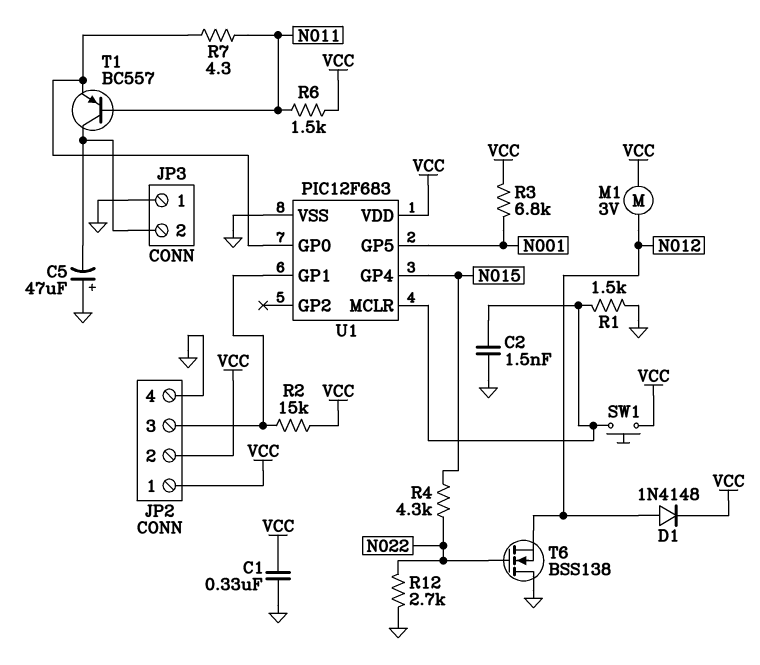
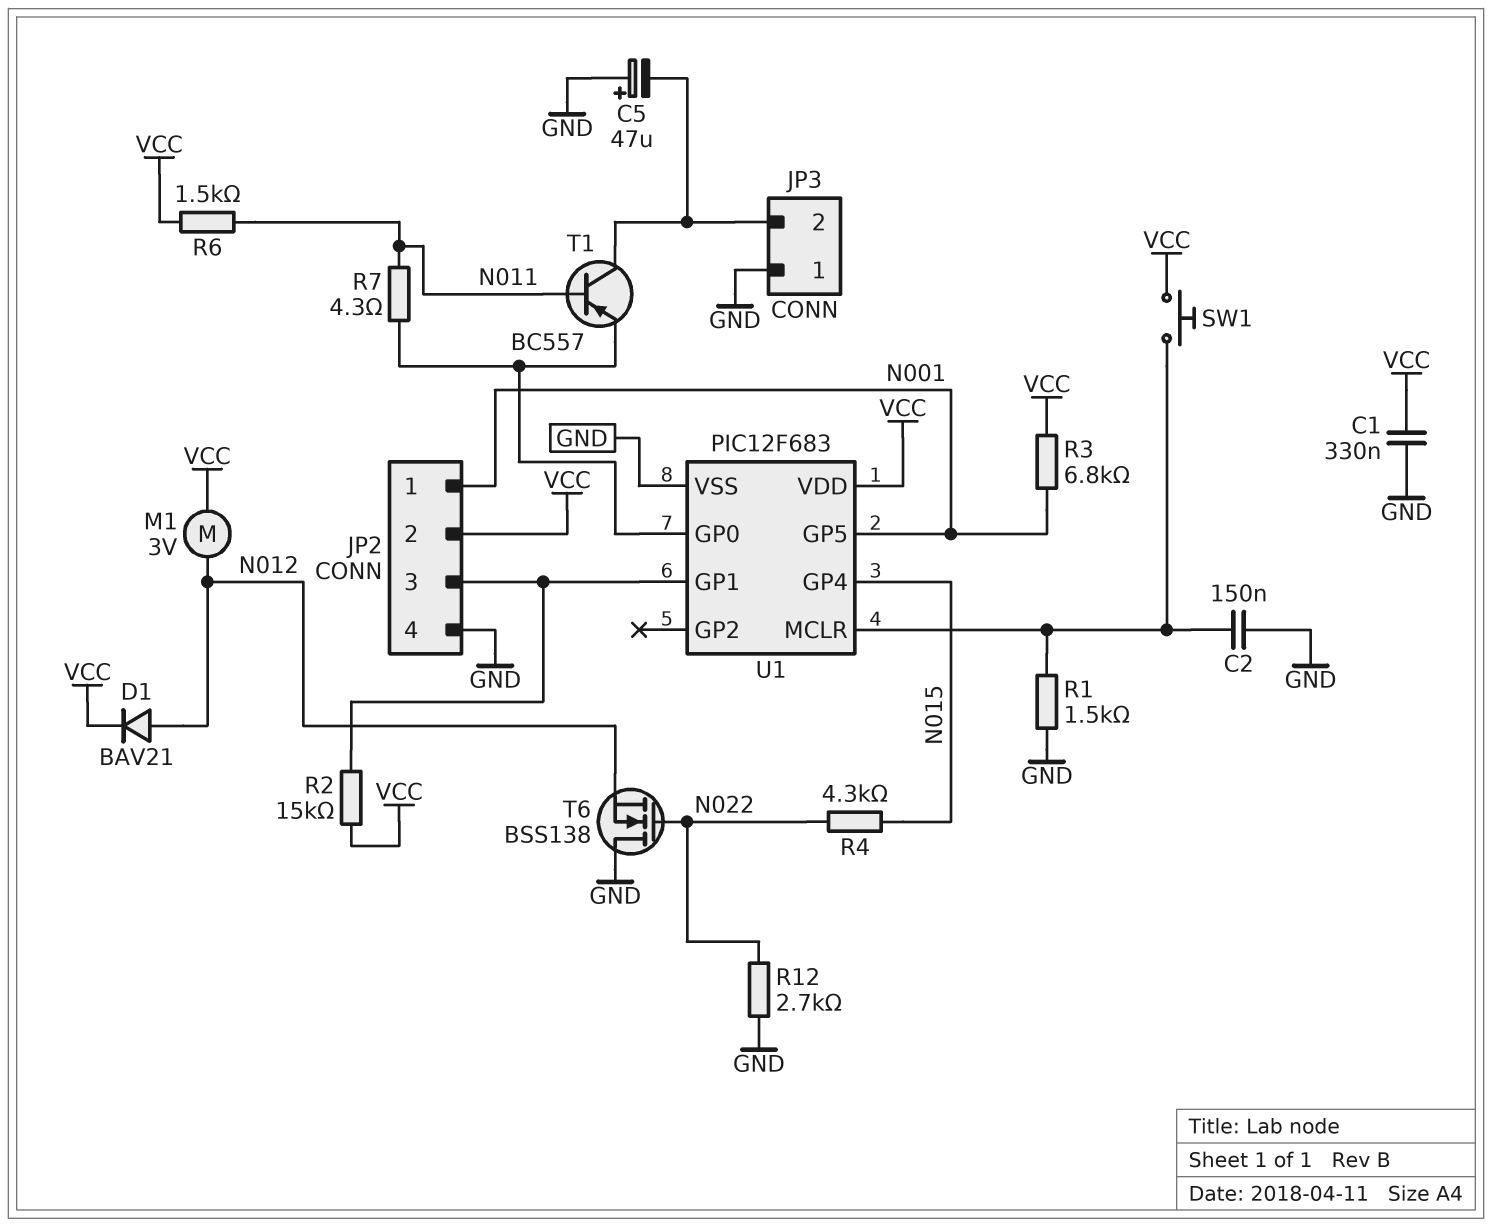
C2: 1.5nF (GND, U1/MCLR) -> 150nF (GND, U1/MCLR)
D1: diode 1N4148 (A N012, K VCC) -> diode BAV21 (A N012, K VCC)
JP2 pin 1: VCC -> N001

